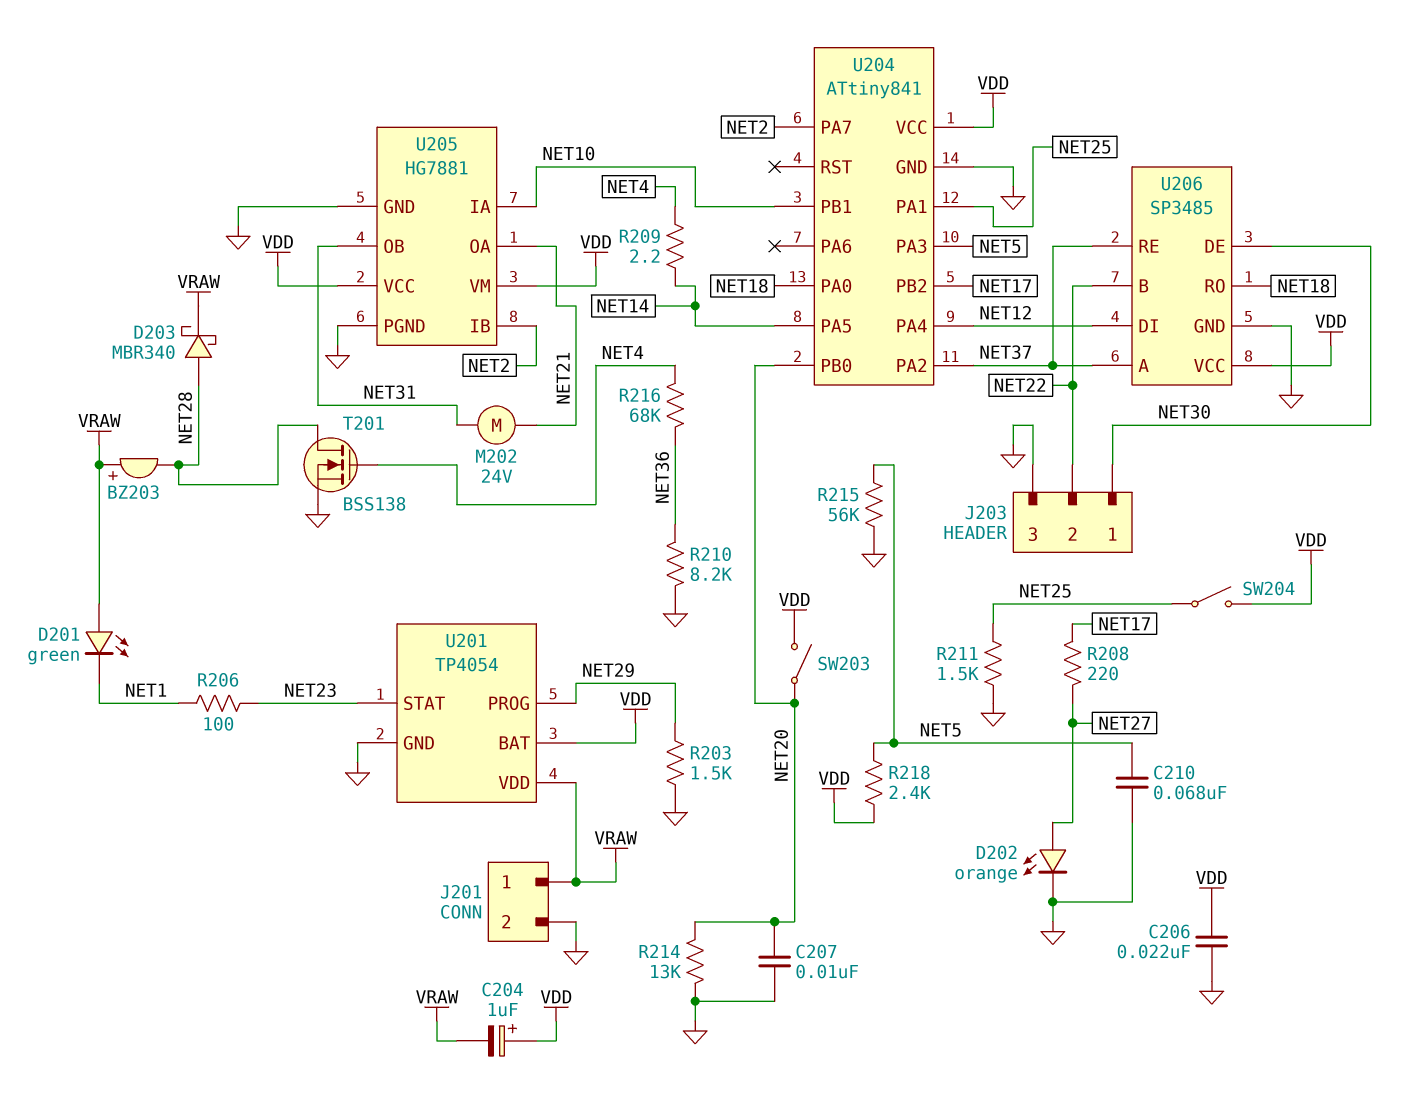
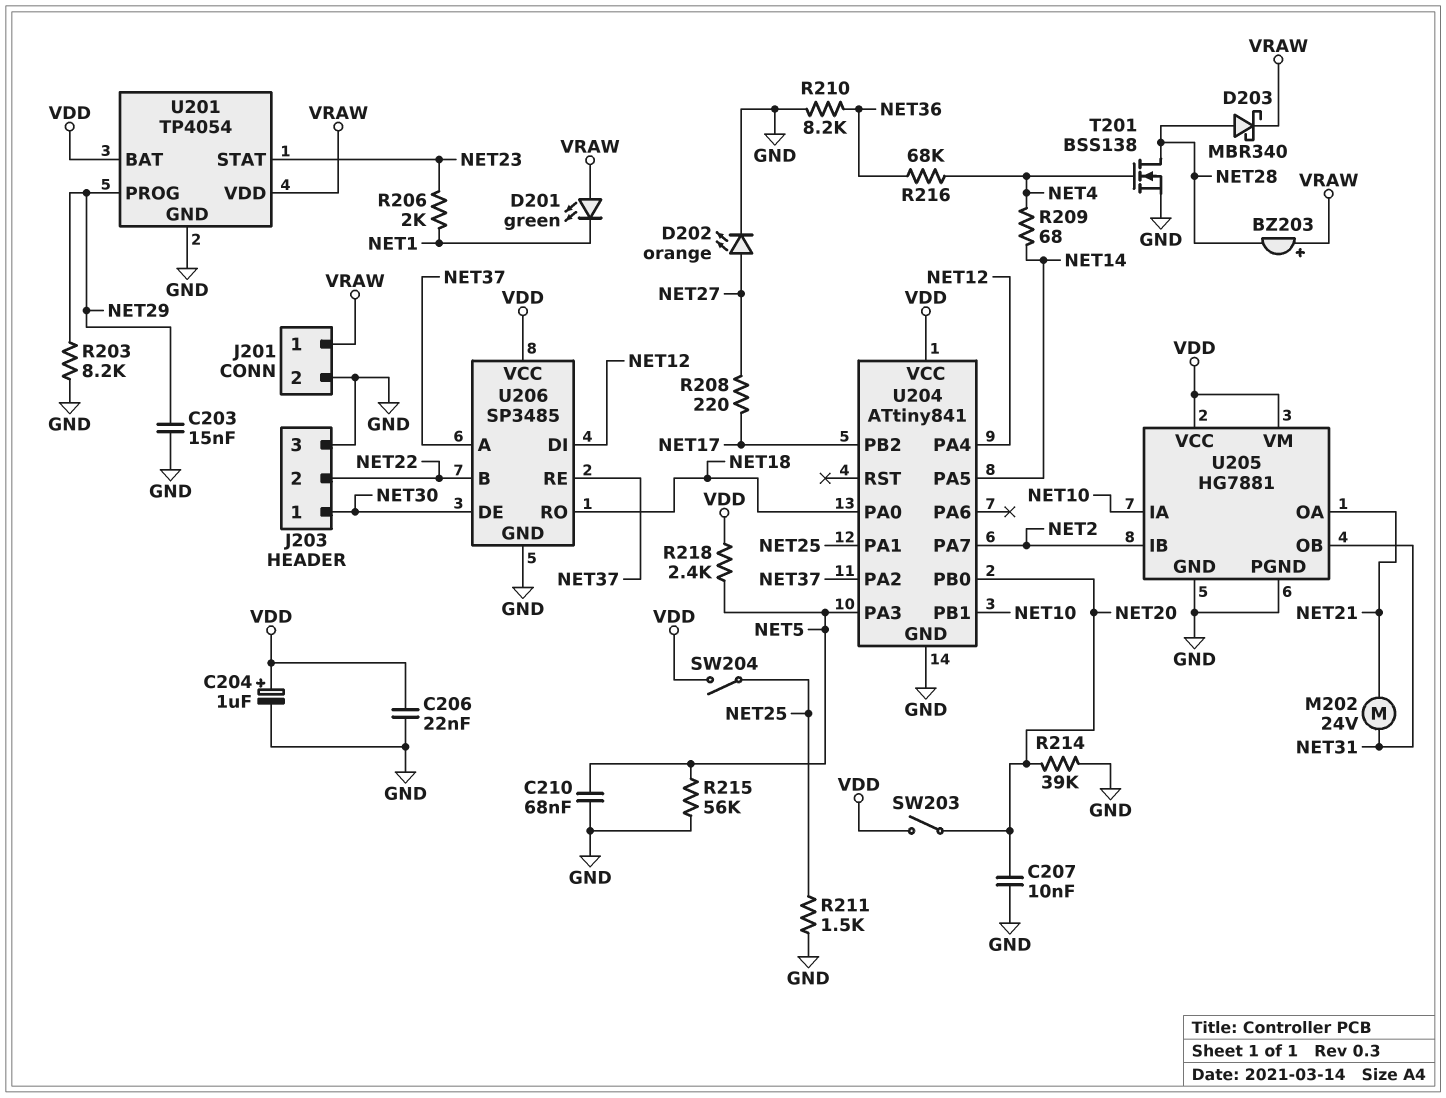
C203: none -> 15nF (GND, NET29)
C204: 1uF (plus VDD, minus VRAW) -> 1uF (plus VDD, minus GND)
R203: 1.5k (GND, NET29) -> 8.2k (GND, NET29)
R206: 100 (NET1, NET23) -> 2k (NET1, NET23)
R209: 2.2 (NET4, NET14) -> 68 (NET4, NET14)
R214: 13k (GND, NET20) -> 39k (GND, NET20)

